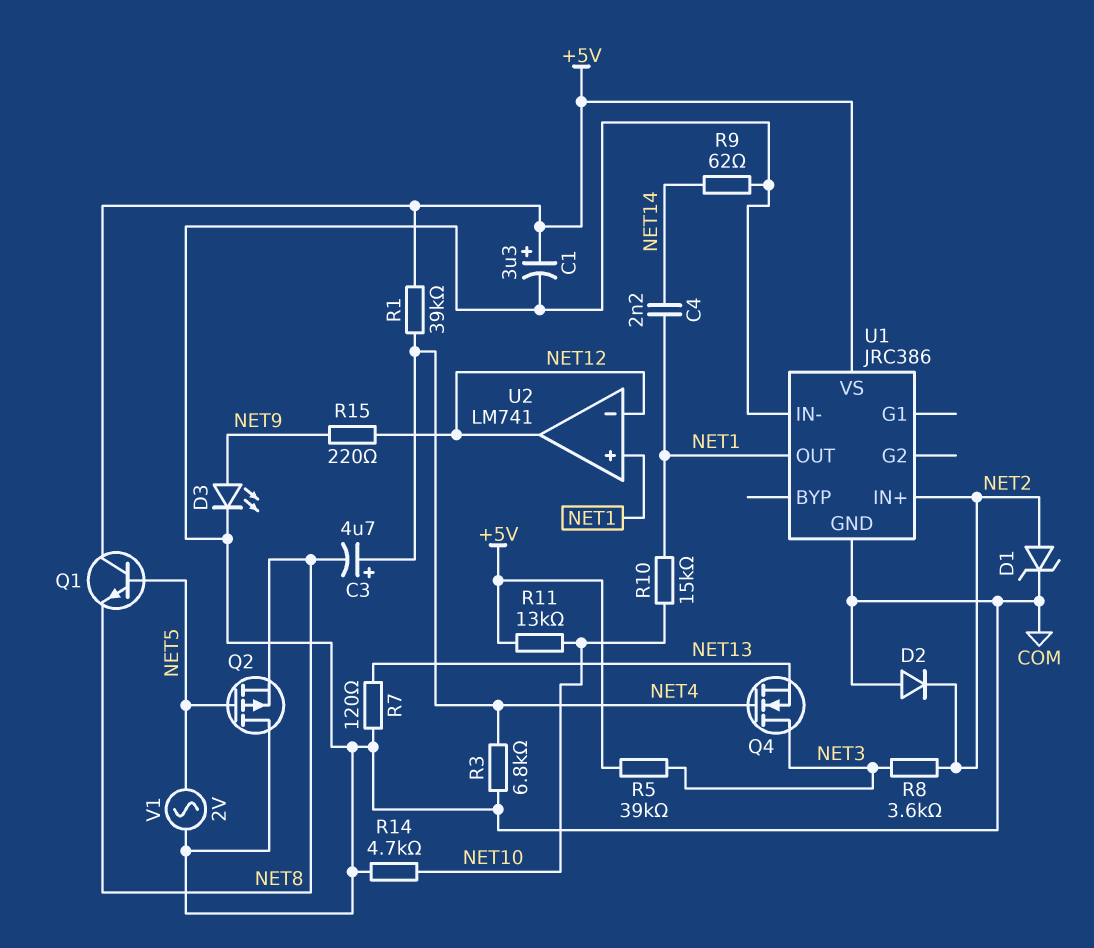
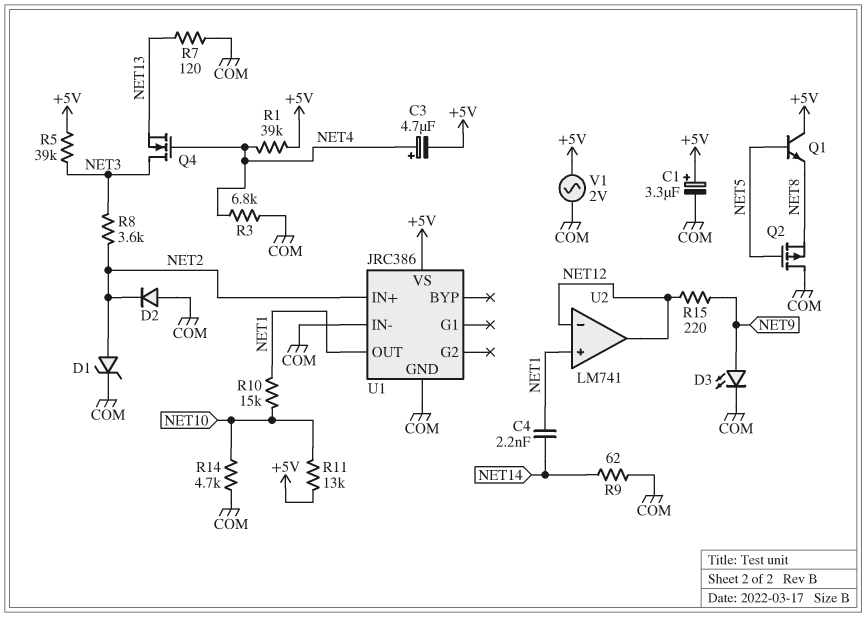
C3: 4.7uF (plus NET4, minus NET8) -> 4.7uF (plus NET4, minus +5V)
V1: AC 2V (COM, NET5) -> AC 2V (+5V, COM)

